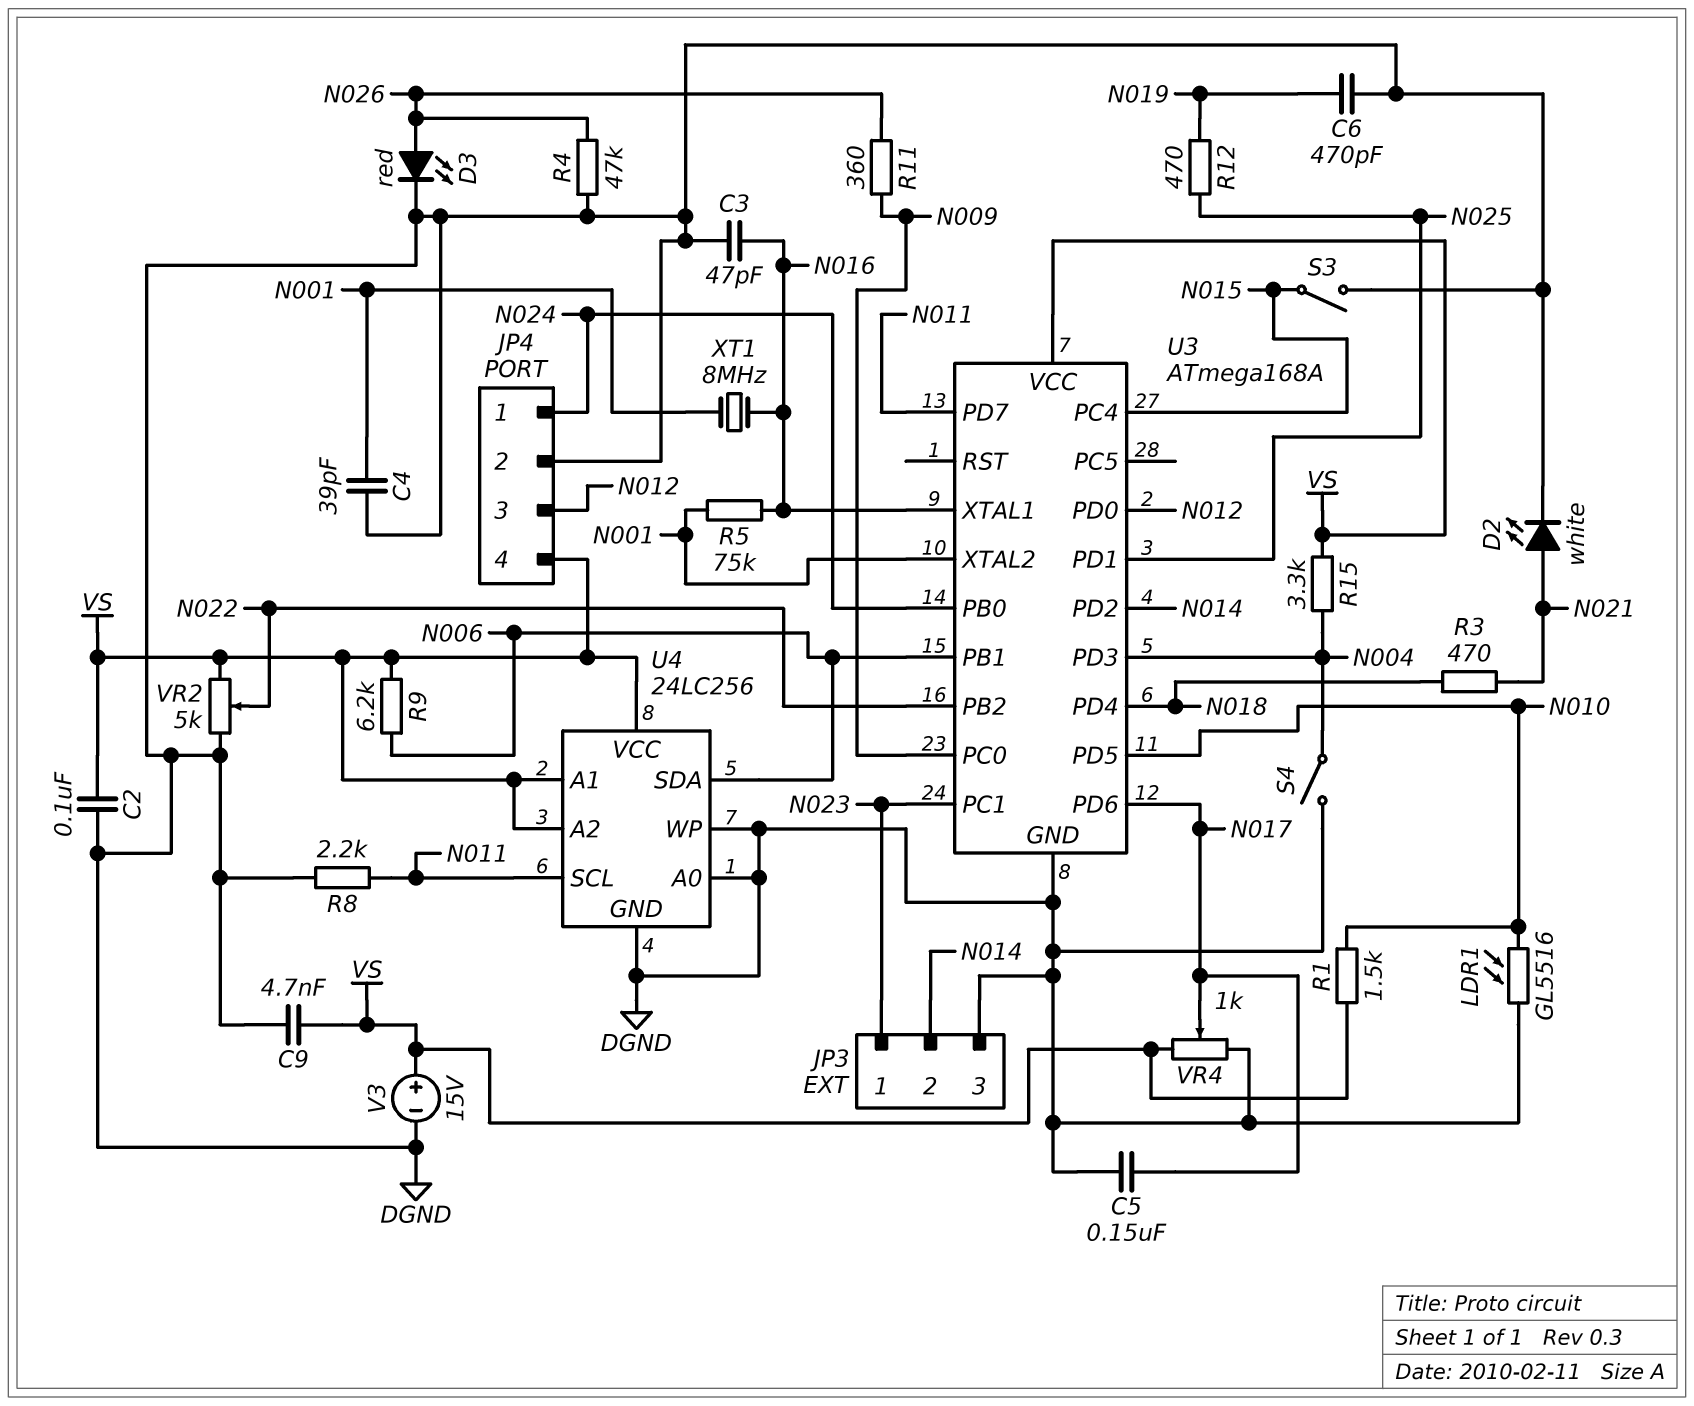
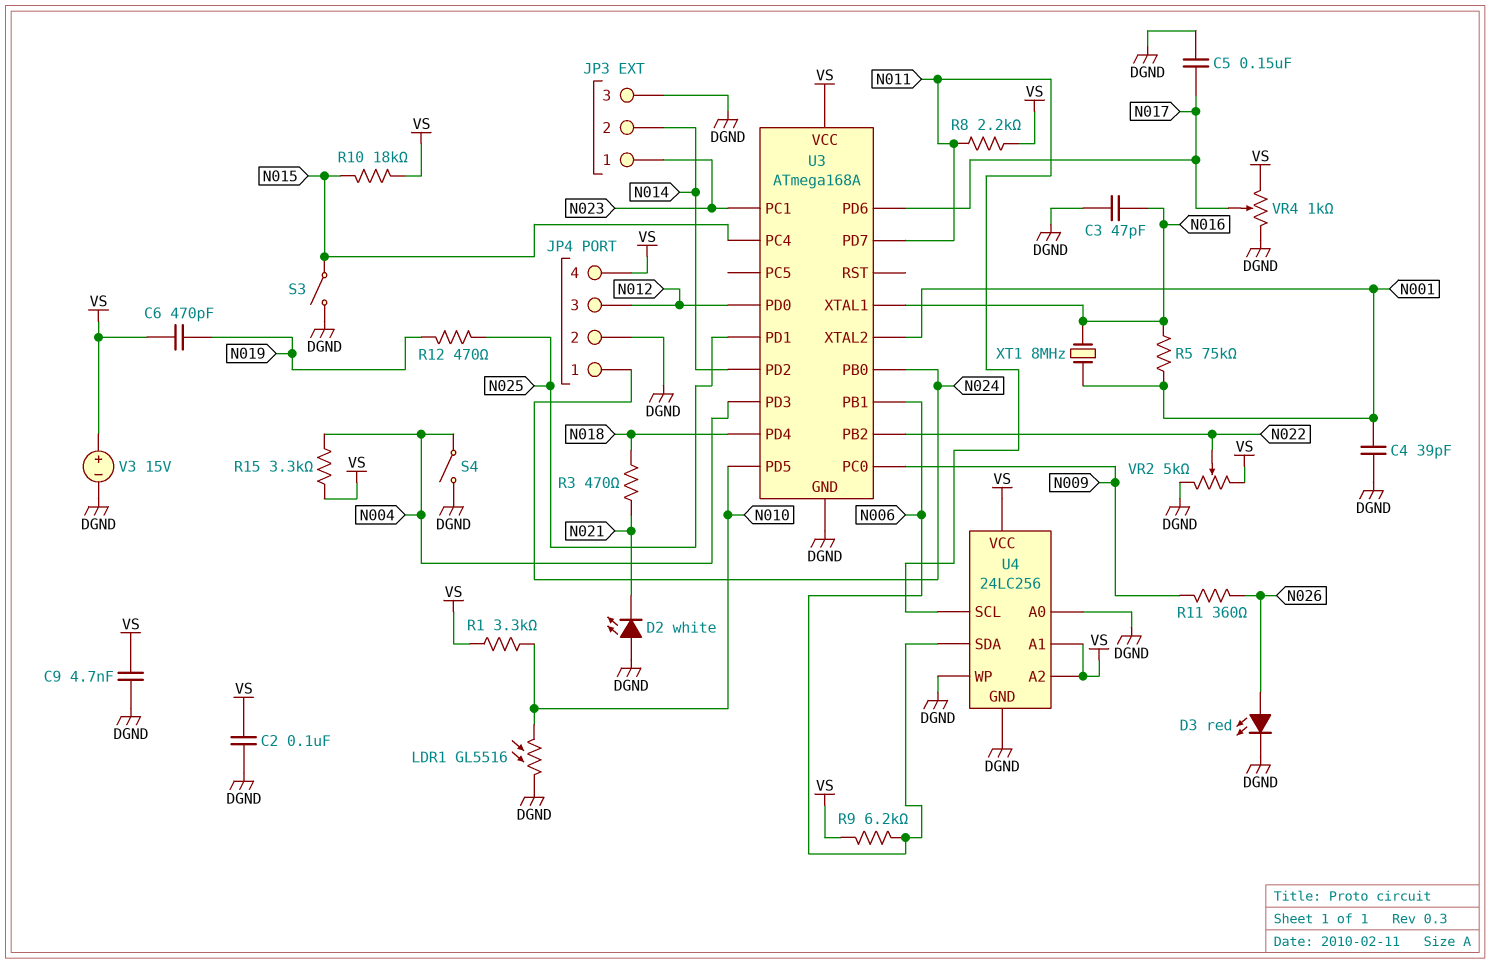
C6: 470pF (DGND, N019) -> 470pF (N019, VS)
D2: LED white (A N021, K DGND) -> LED white (A DGND, K N021)
R1: 1.5k (N010, VS) -> 3.3k (N010, VS)
R4: 47k (DGND, N026) -> none
R8: 2.2k (DGND, N011) -> 2.2k (N011, VS)
R10: none -> 18k (N015, VS)

